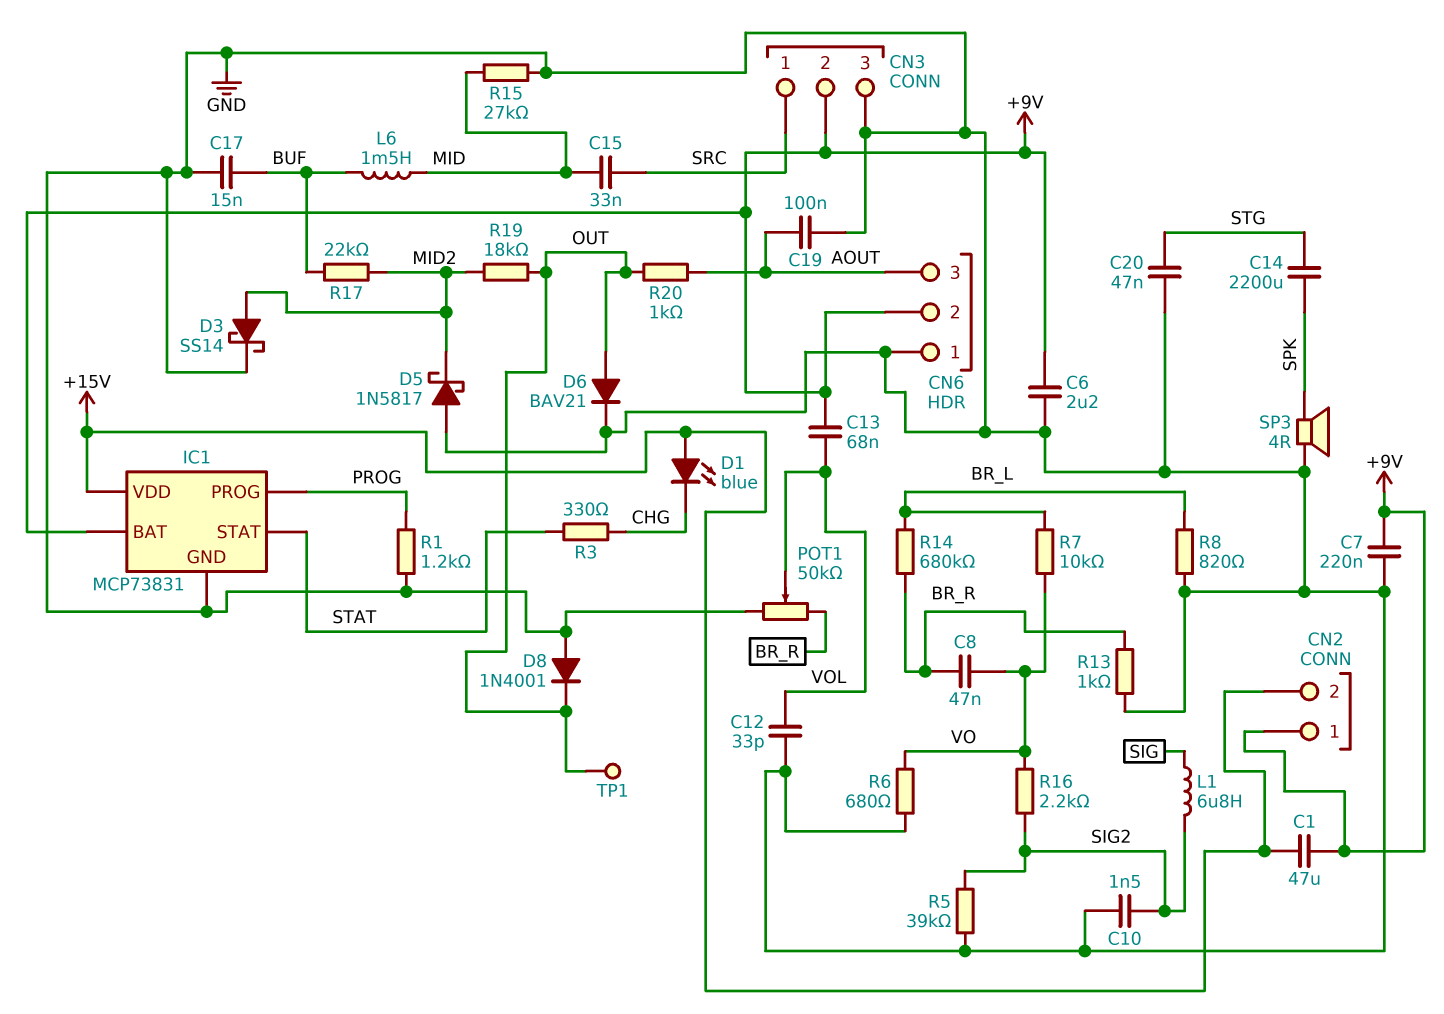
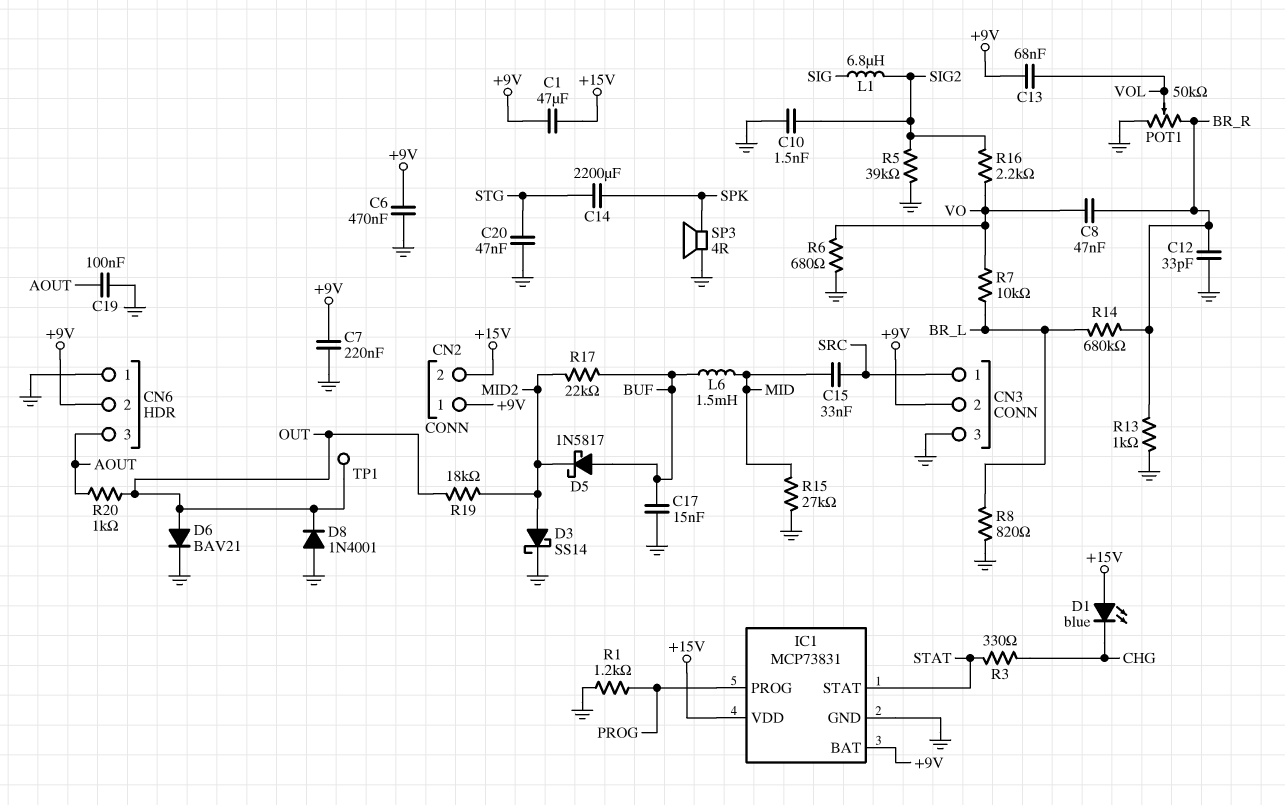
C6: 2.2uF (+9V, GND) -> 470nF (+9V, GND)
C12: 33pF (GND, VOL) -> 33pF (BR_R, GND)
D5: schottky 1N5817 (A GND, K MID2) -> schottky 1N5817 (A BUF, K MID2)

